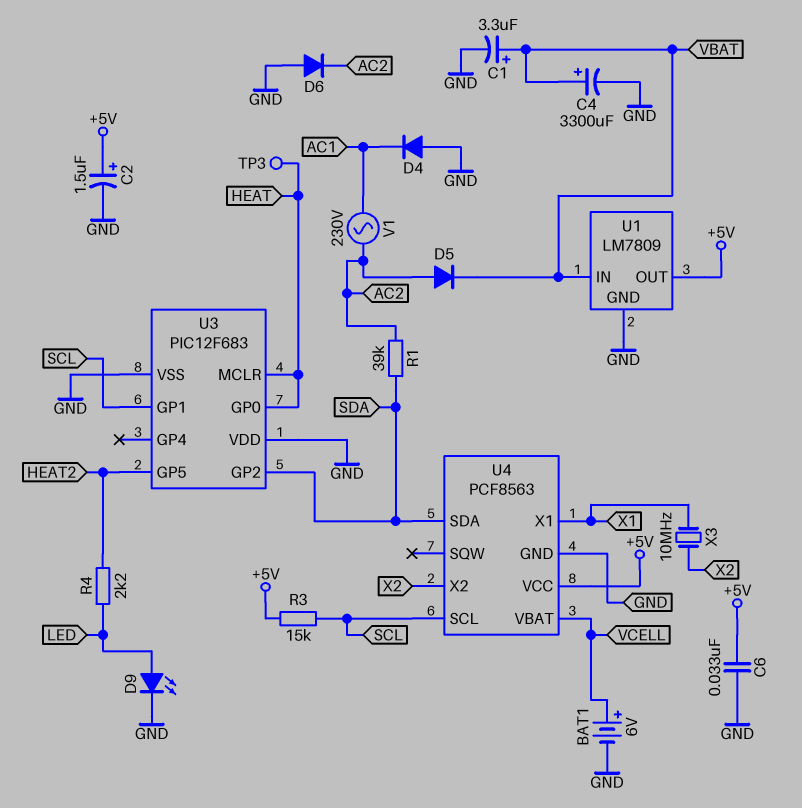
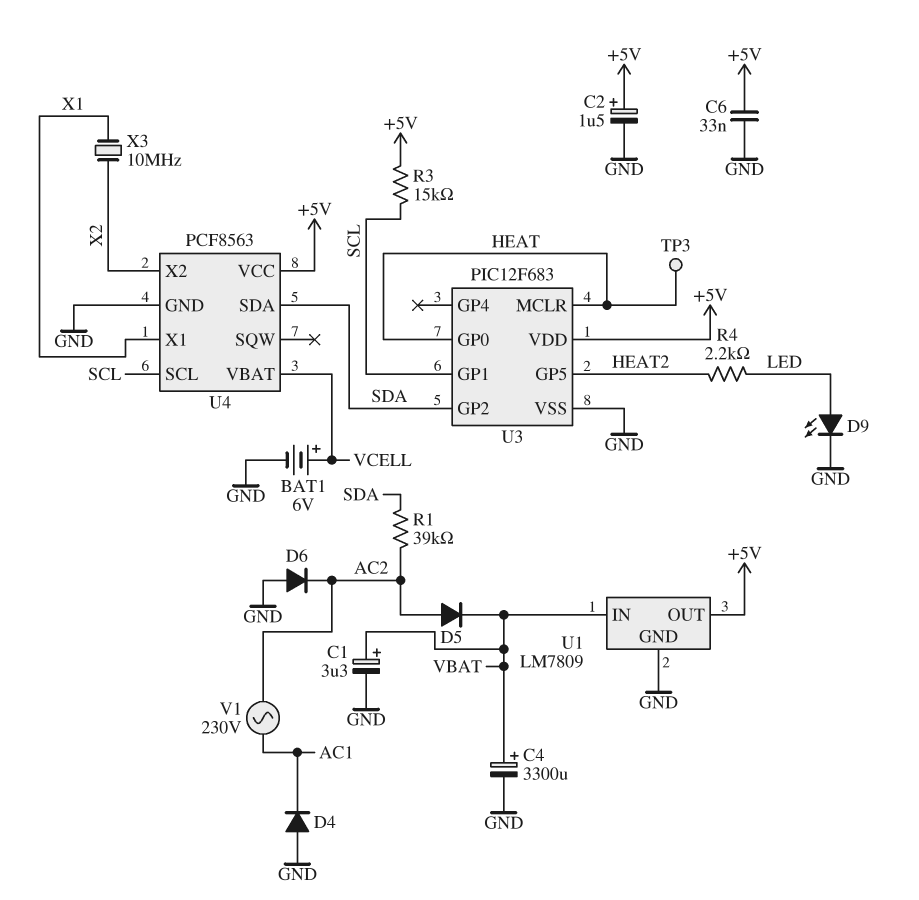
U3 pin VDD: GND -> +5V

